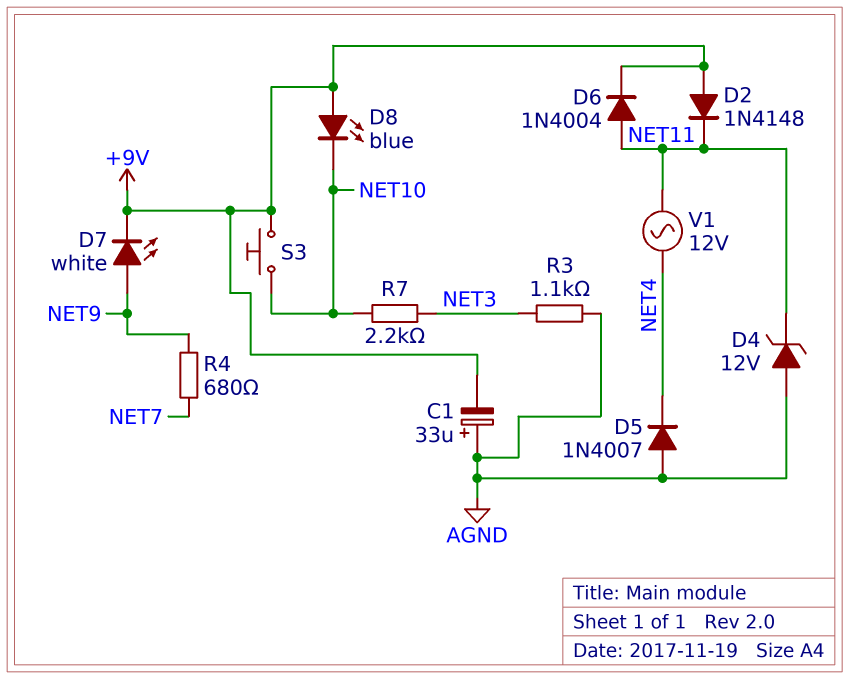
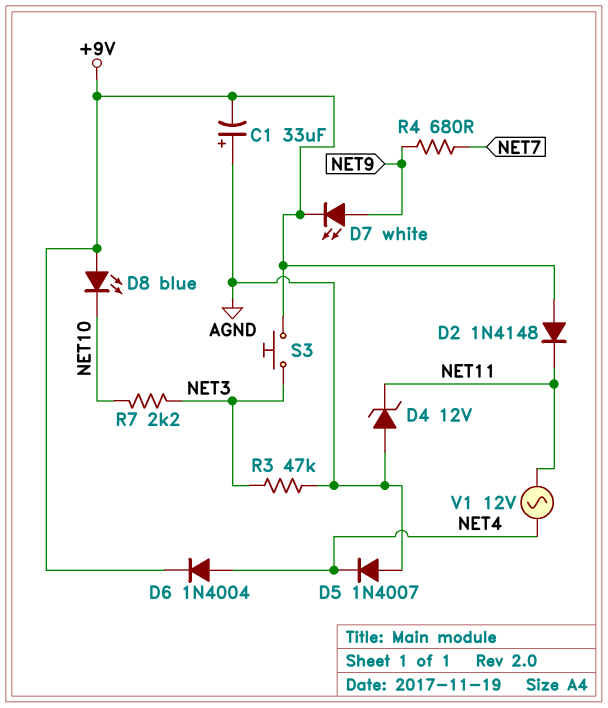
D6: diode 1N4004 (A NET11, K +9V) -> diode 1N4004 (A NET4, K +9V)
R3: 1.1k (AGND, NET3) -> 47k (AGND, NET3)
S3: button (+9V, NET10) -> button (+9V, NET3)

